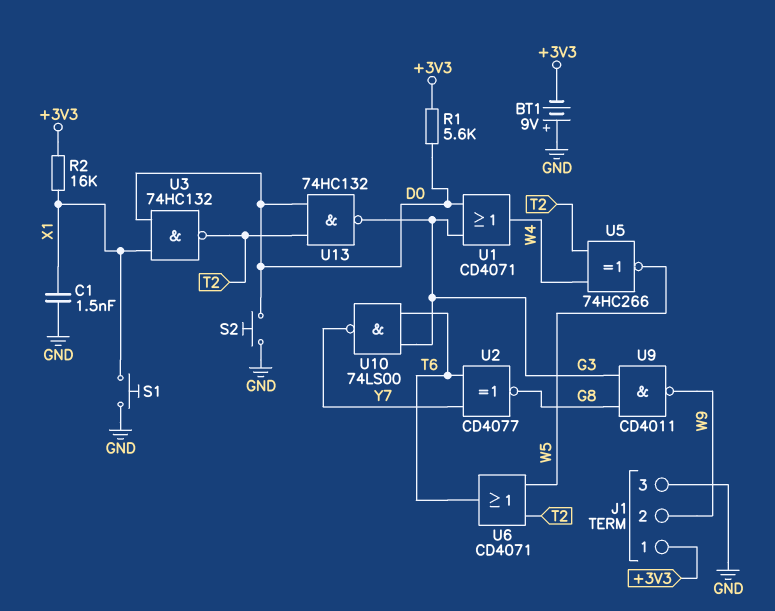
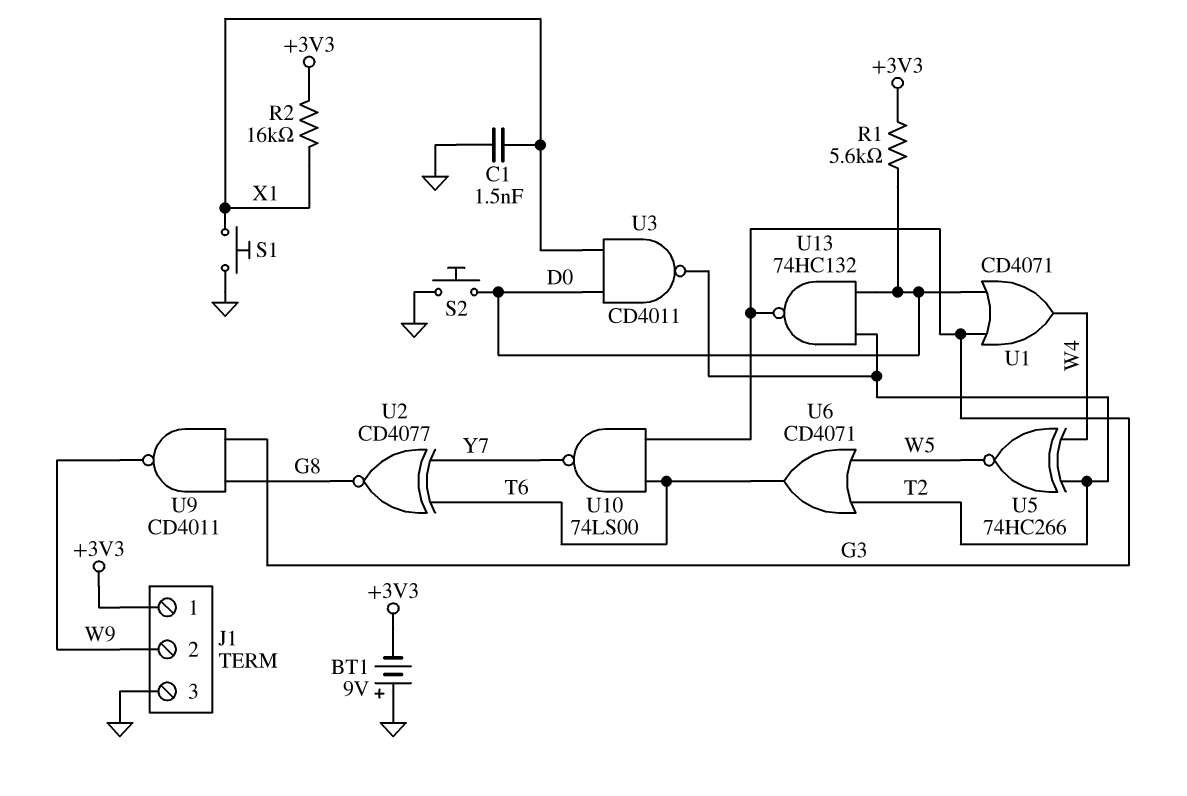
U3: NAND 74HC132 (in D0, in X1, out T2) -> NAND CD4011 (in D0, in X1, out T2)

